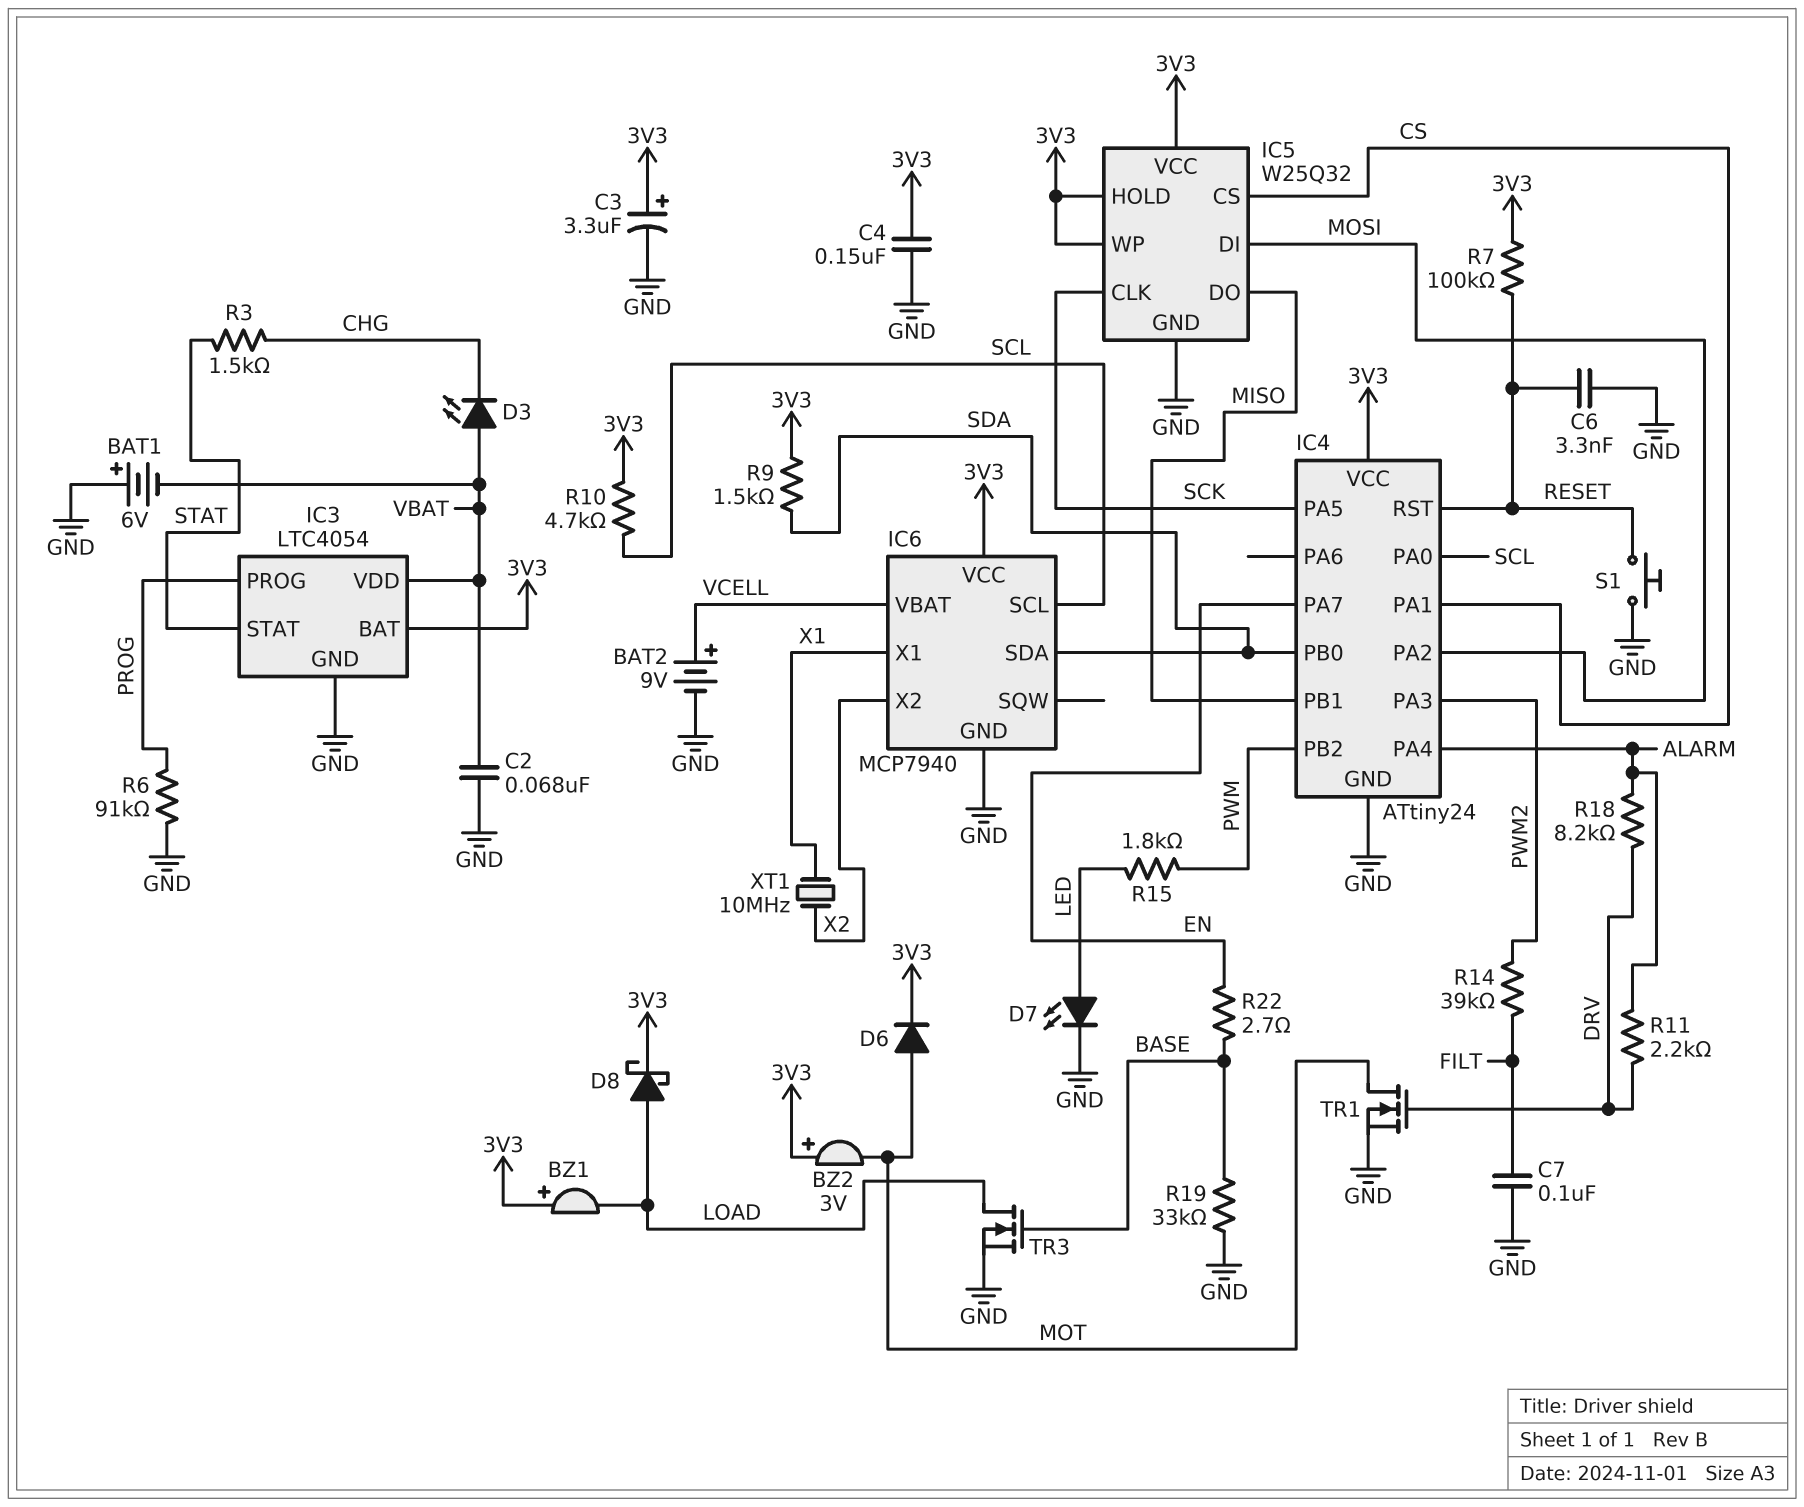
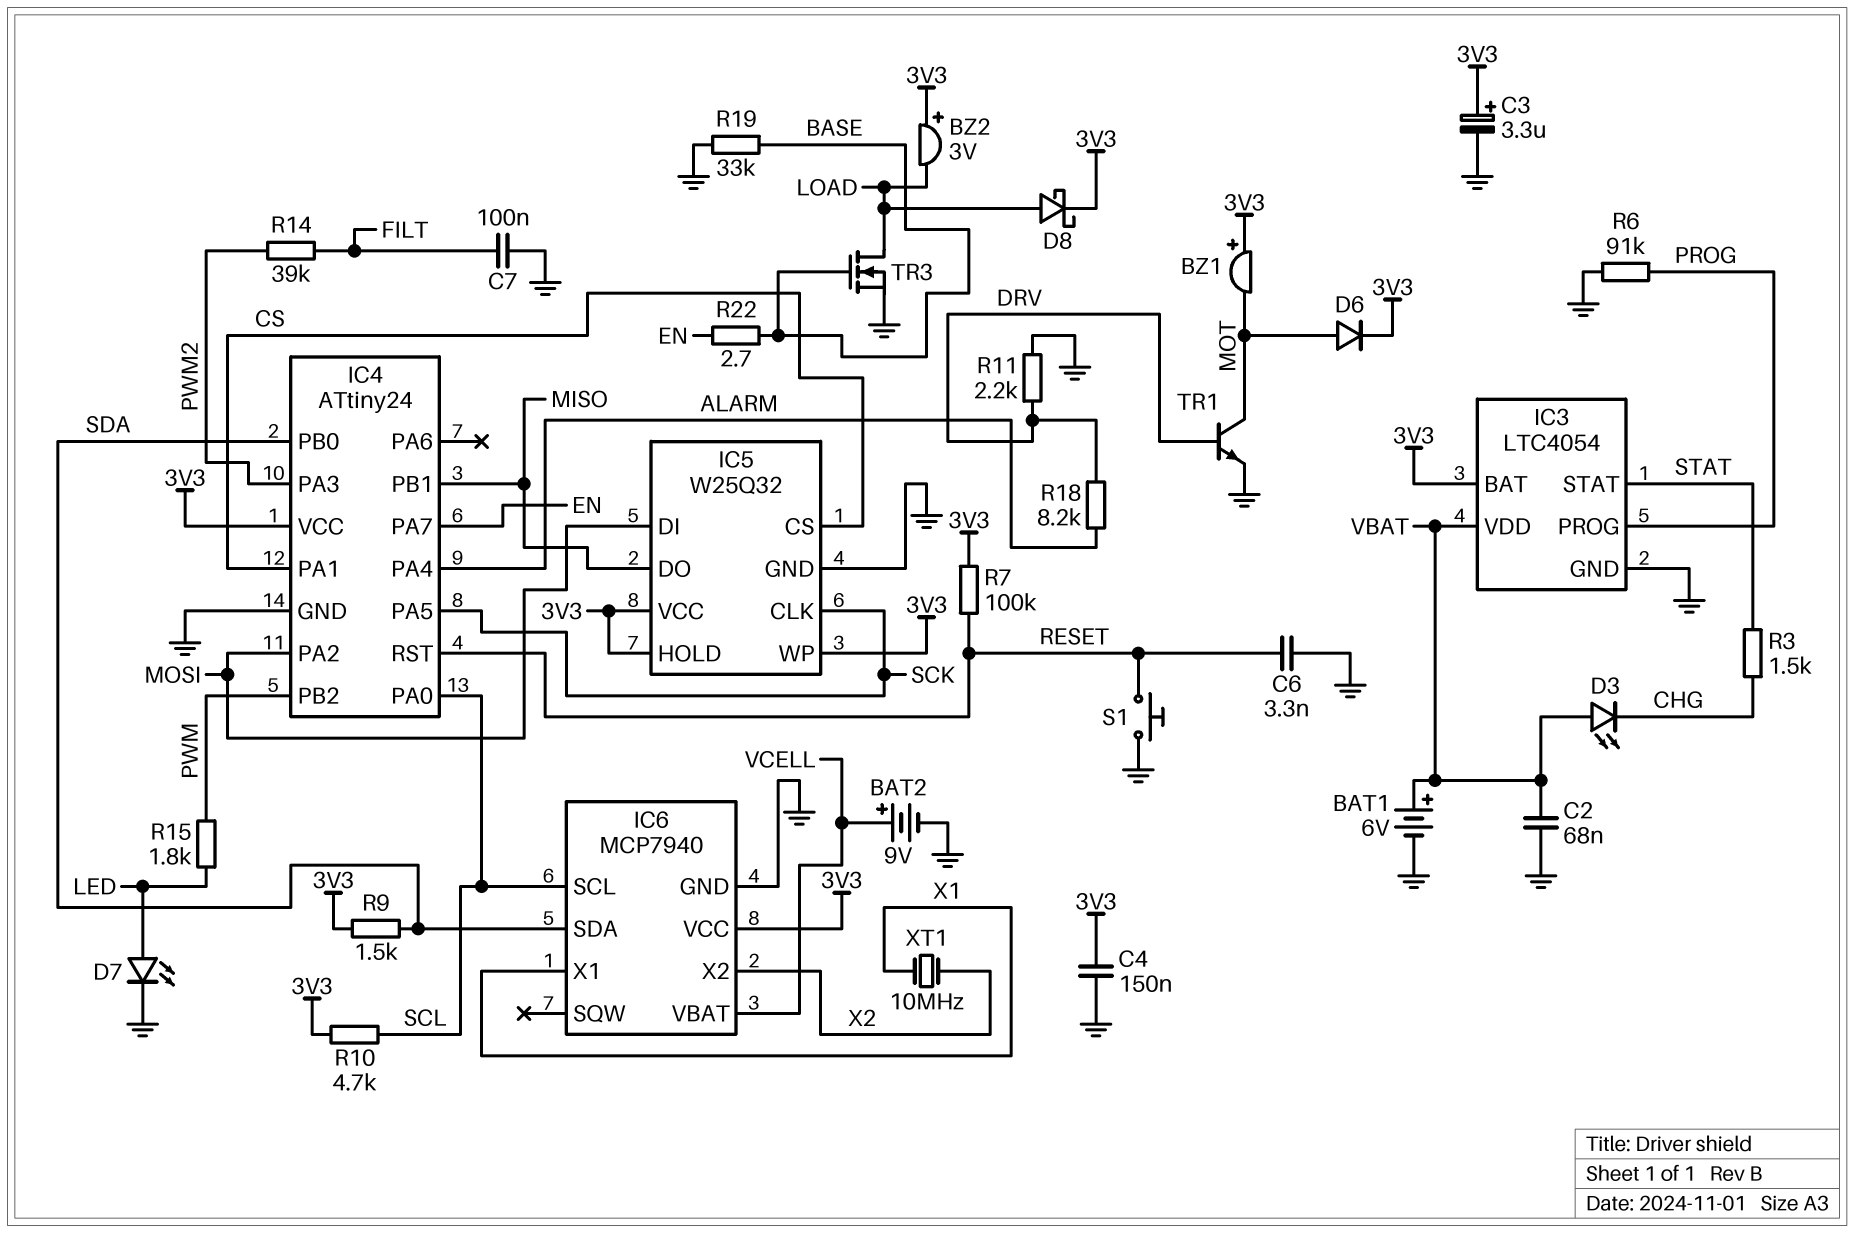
BAT1: 6V (plus GND, minus VBAT) -> 6V (plus VBAT, minus GND)
BZ1: buzzer (plus 3V3, minus LOAD) -> buzzer (plus 3V3, minus MOT)
BZ2: buzzer 3V (plus 3V3, minus MOT) -> buzzer 3V (plus 3V3, minus LOAD)
R11: 2.2k (ALARM, DRV) -> 2.2k (DRV, GND)
TR1: NMOS (G DRV, D MOT, S GND) -> NPN (B DRV, C MOT, E GND)

